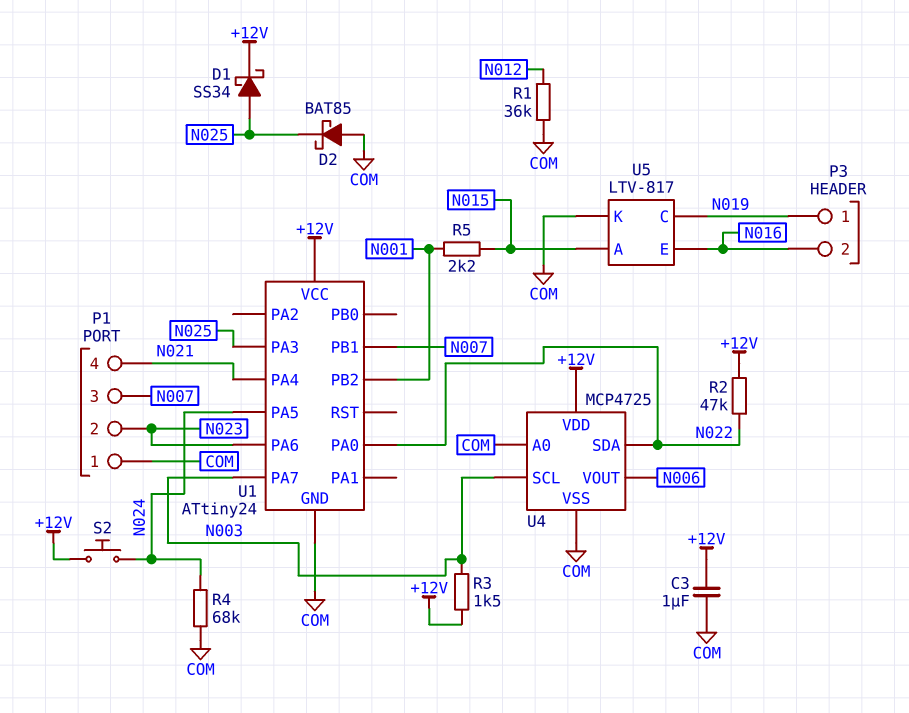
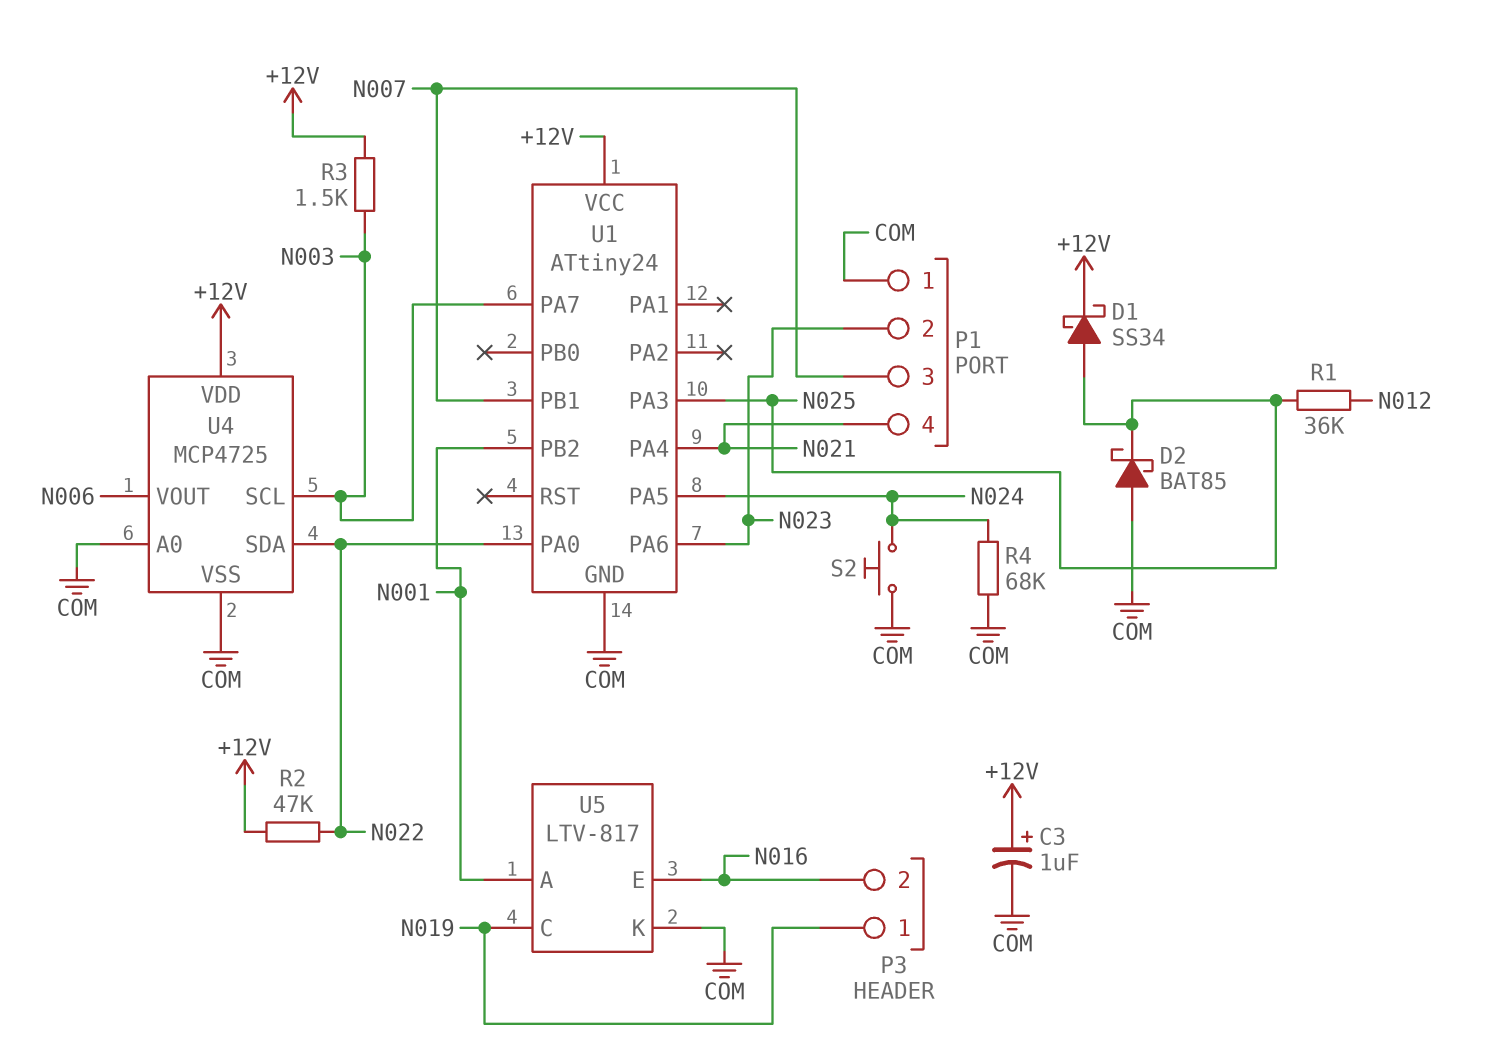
C3: 1uF (+12V, COM) -> 1uF (plus +12V, minus COM)
R1: 36k (COM, N012) -> 36k (N012, N025)
R5: 2.2k (N001, N015) -> none
S2: button (+12V, N024) -> button (COM, N024)
U5 pin A: N015 -> N001

